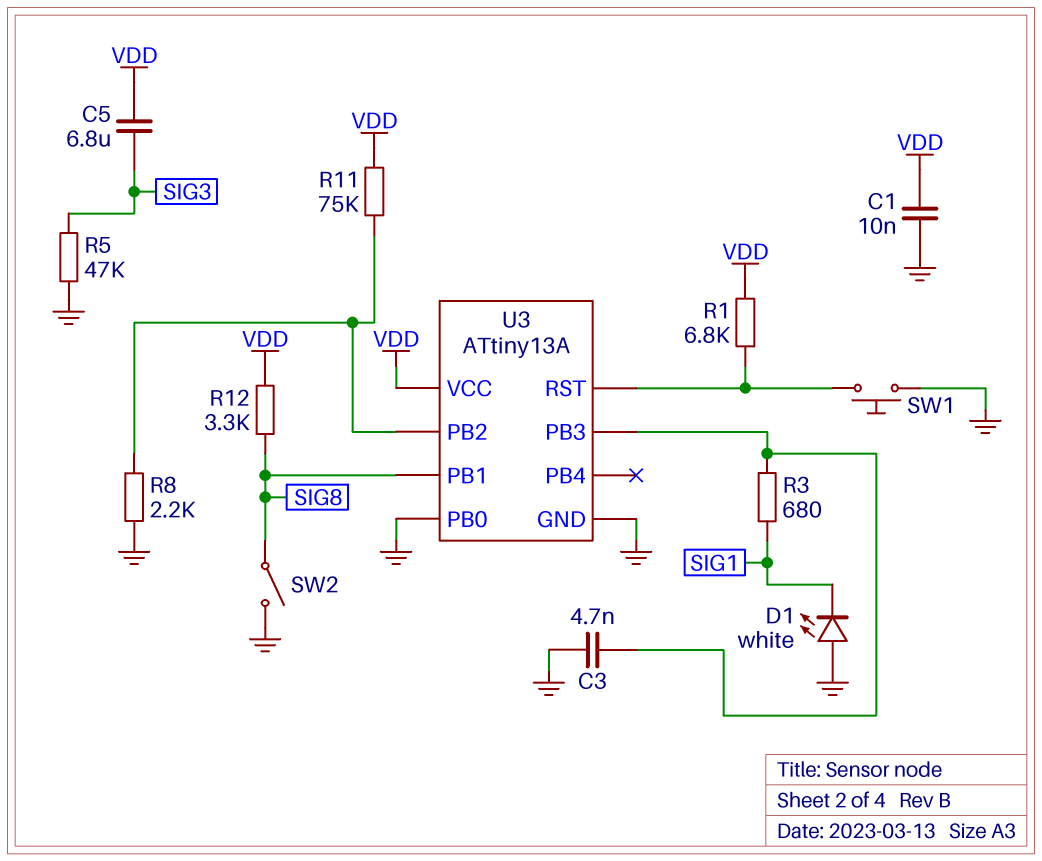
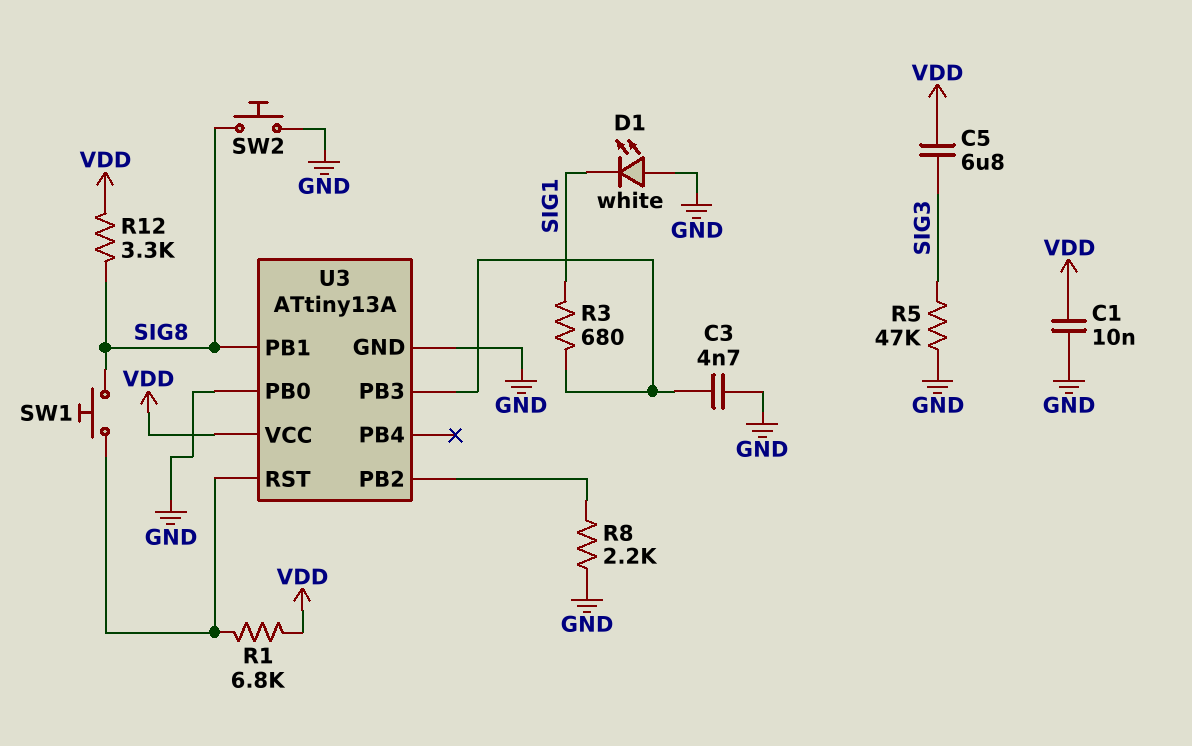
R11: 75k (U3/PB2, VDD) -> none
SW1: button (GND, U3/RST) -> button (SIG8, U3/RST)
SW2: switch (GND, SIG8) -> button (GND, SIG8)

